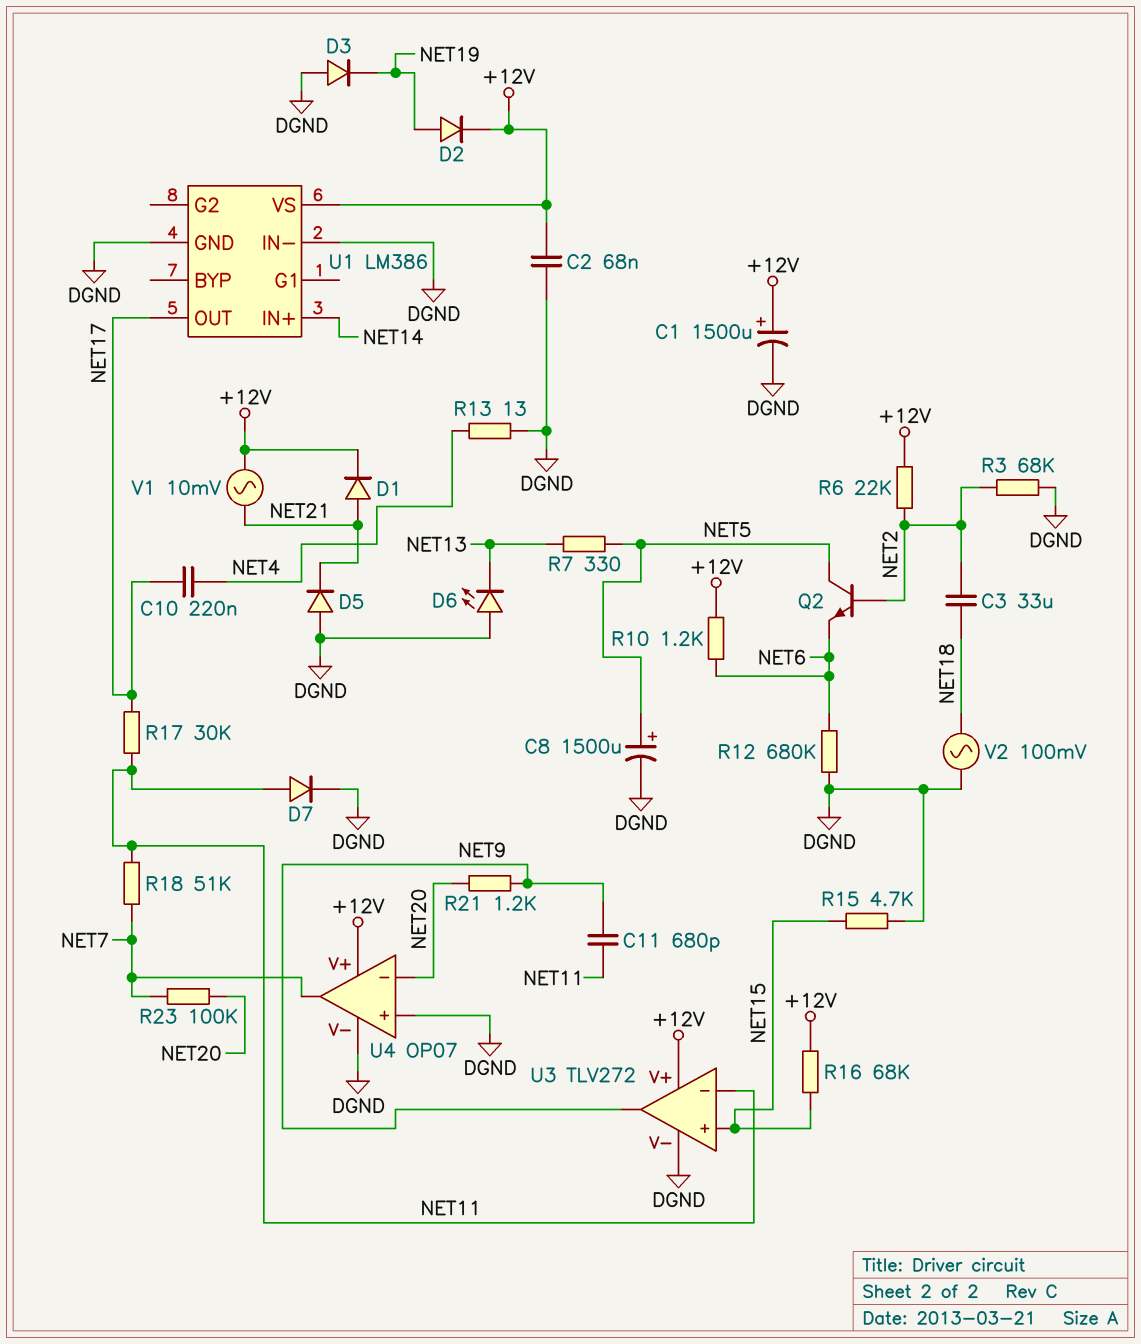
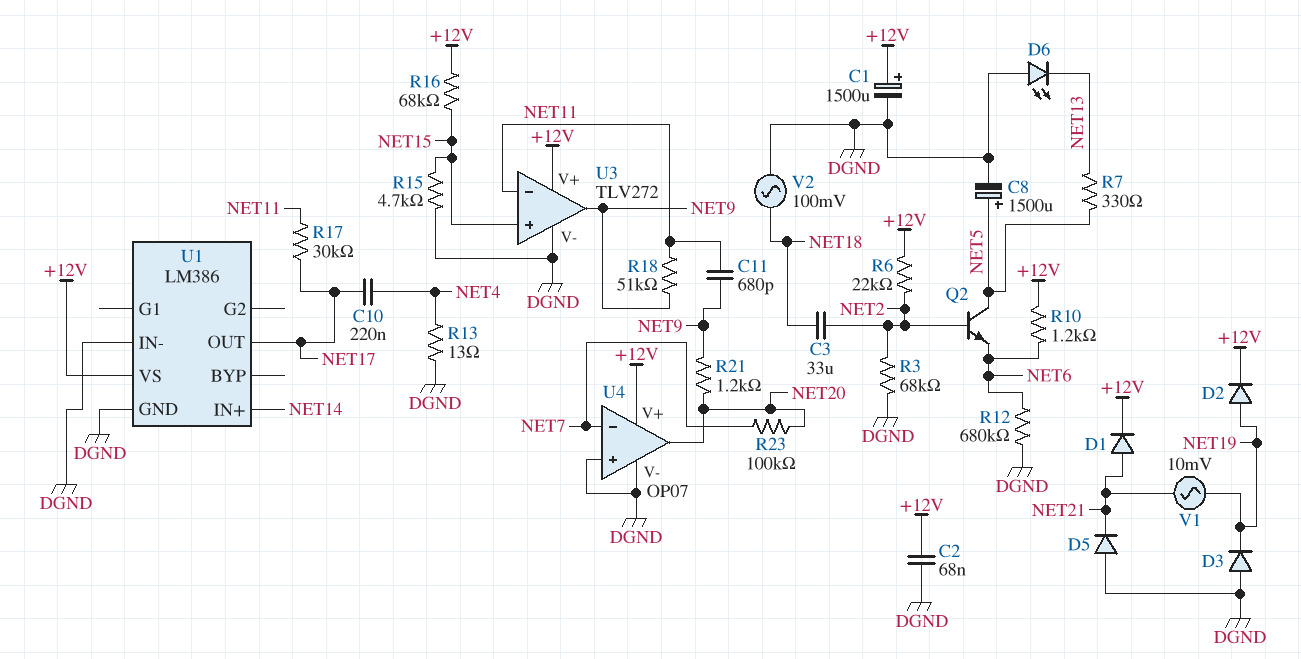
D7: diode (A NET11, K DGND) -> none
R18: 51k (NET7, NET11) -> 51k (NET9, NET11)
U4 pin in-: NET20 -> NET7
U4 pin out: NET7 -> NET20
V1: AC 10mV (+12V, NET21) -> AC 10mV (NET19, NET21)

